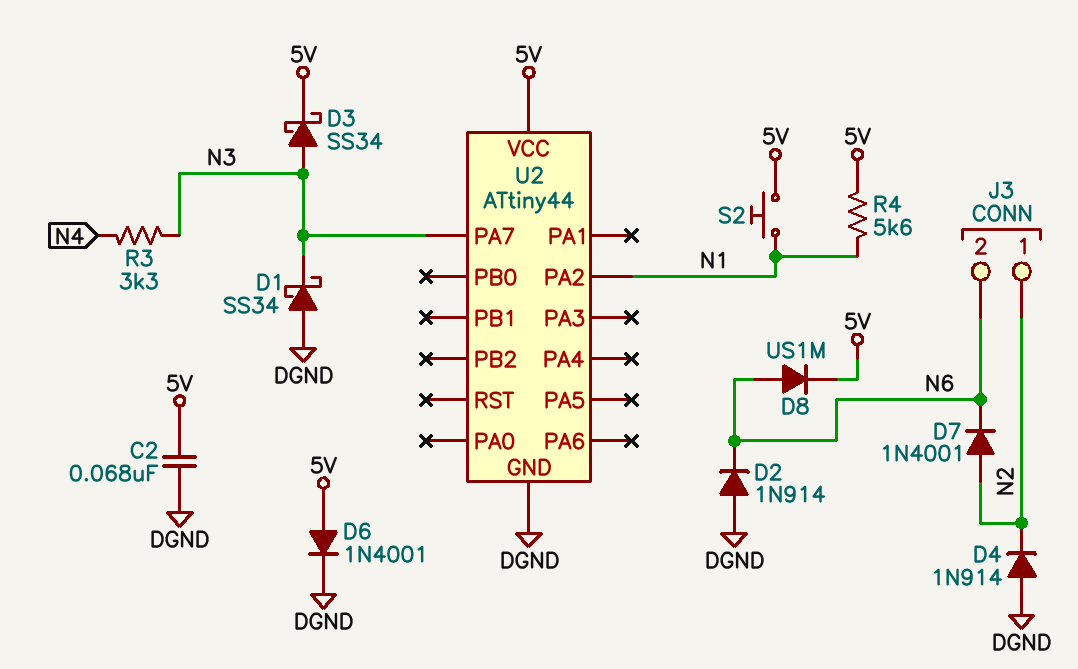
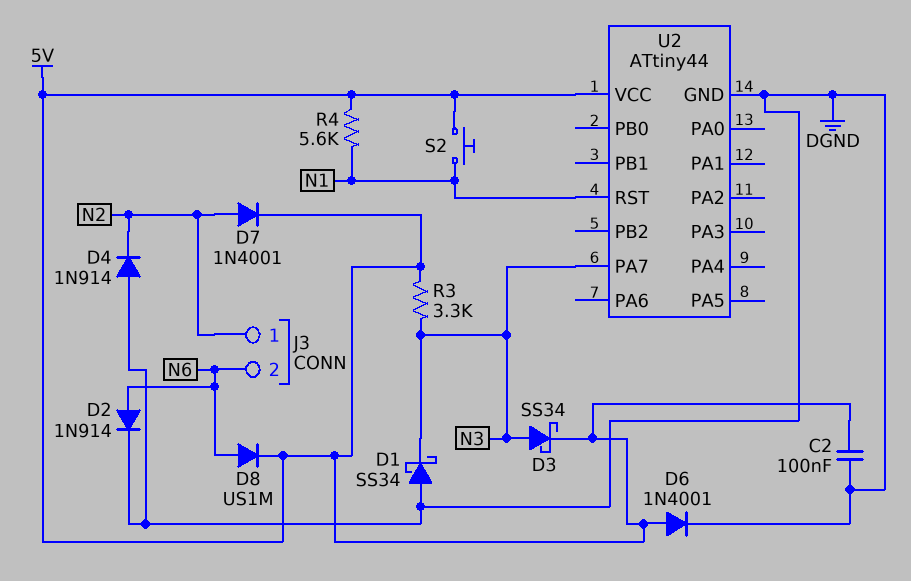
C2: 68nF (5V, DGND) -> 100nF (5V, DGND)
D2: diode 1N914 (A DGND, K N6) -> diode 1N914 (A N6, K DGND)
D7: diode 1N4001 (A N2, K N6) -> diode 1N4001 (A N2, K 5V)
R3: 3.3k (N3, N4) -> 3.3k (5V, N3)
U2 pin PA2: N1 -> none
U2 pin RST: none -> N1

